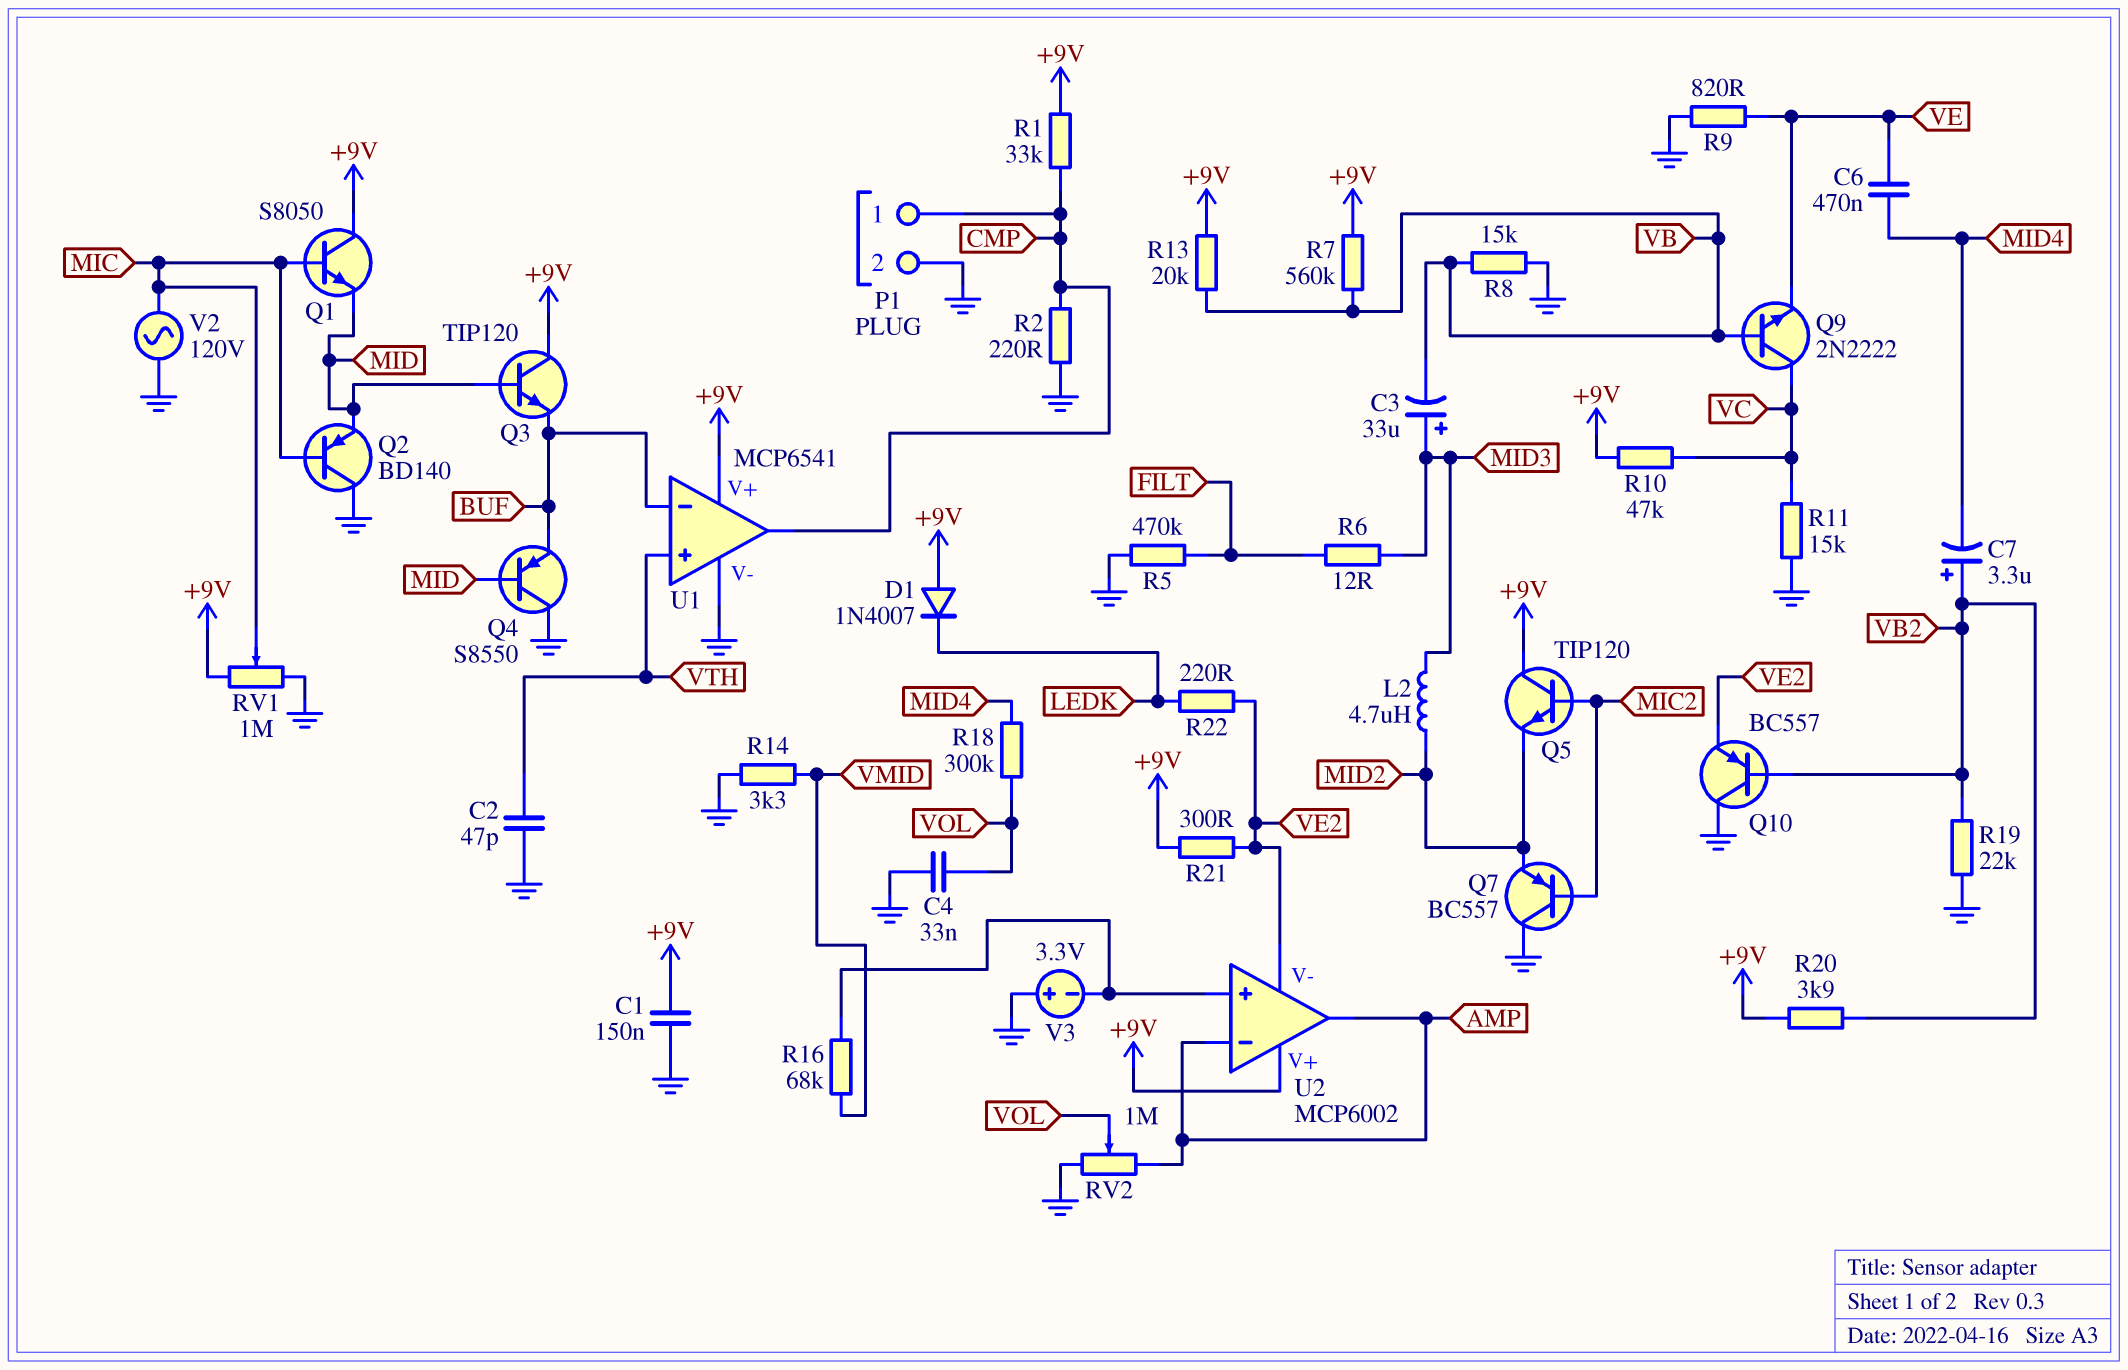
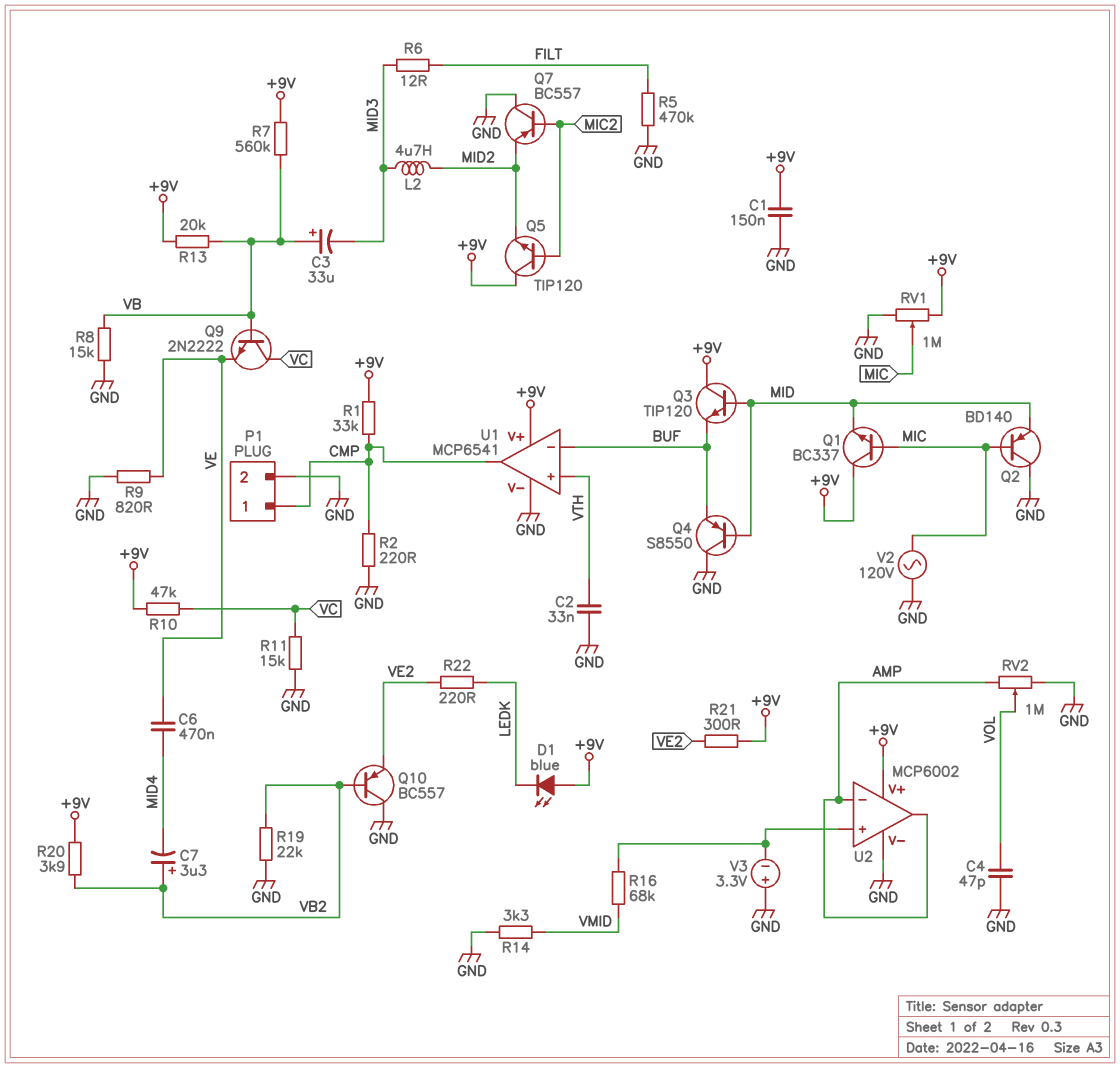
C2: 47pF (GND, VTH) -> 33nF (GND, VTH)
C3: 33uF (plus MID3, minus VB) -> 33uF (plus VB, minus MID3)
C4: 33nF (GND, VOL) -> 47pF (GND, VOL)
D1: diode 1N4007 (A +9V, K LEDK) -> LED blue (A +9V, K LEDK)
Q1: NPN S8050 (B MIC, C +9V, E MID) -> NPN BC337 (B MIC, C +9V, E MID)
R18: 300k (MID4, VOL) -> none
U2 pin V-: VE2 -> GND

